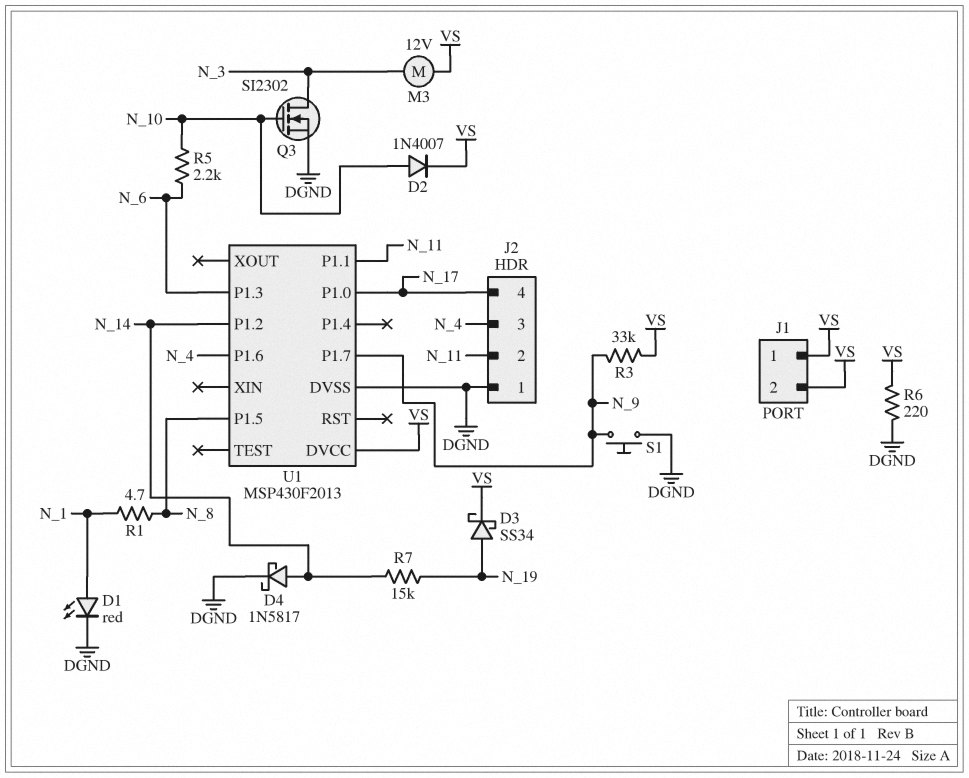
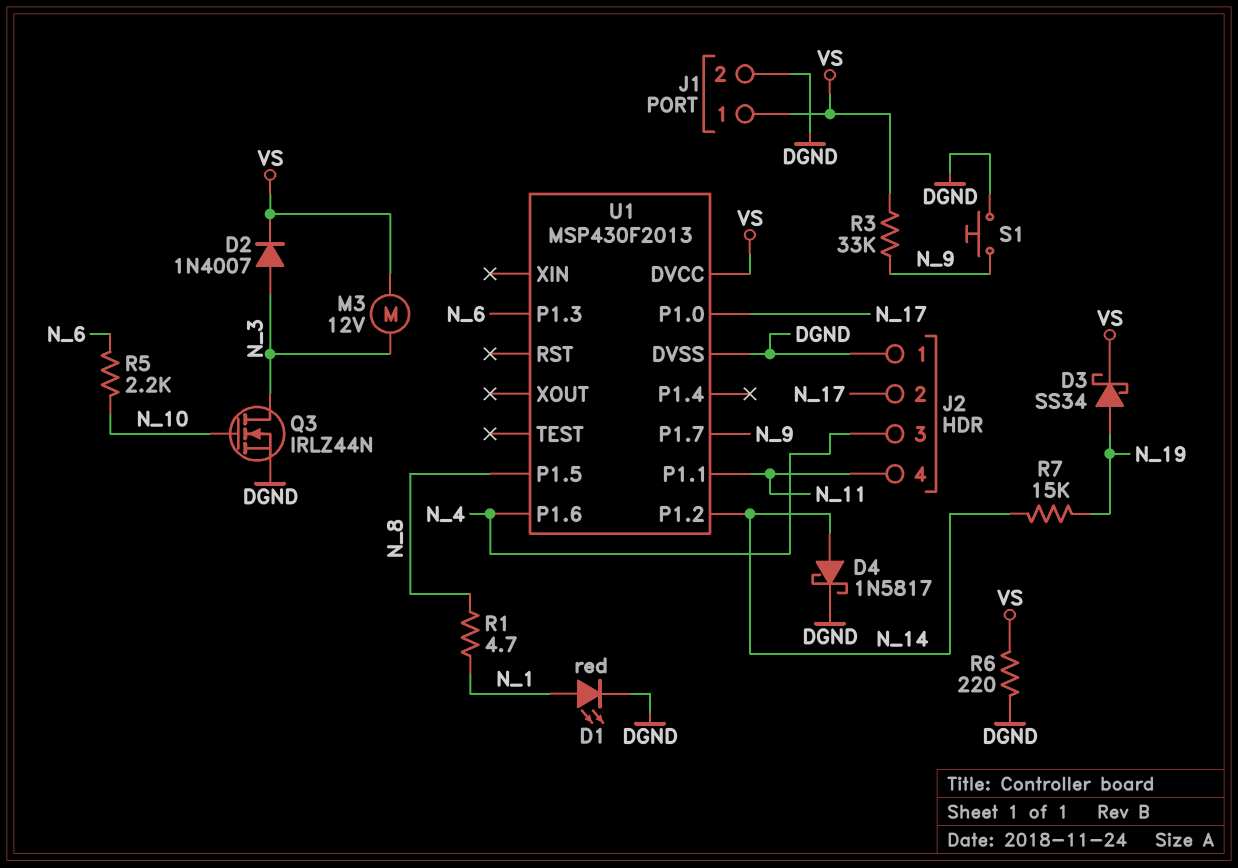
D2: diode 1N4007 (A N_10, K VS) -> diode 1N4007 (A N_3, K VS)
J1 pin 2: VS -> DGND
J2 pin 2: N_11 -> N_17
J2 pin 4: N_17 -> N_11
Q3: NMOS SI2302 (G N_10, D N_3, S DGND) -> NMOS IRLZ44N (G N_10, D N_3, S DGND)

